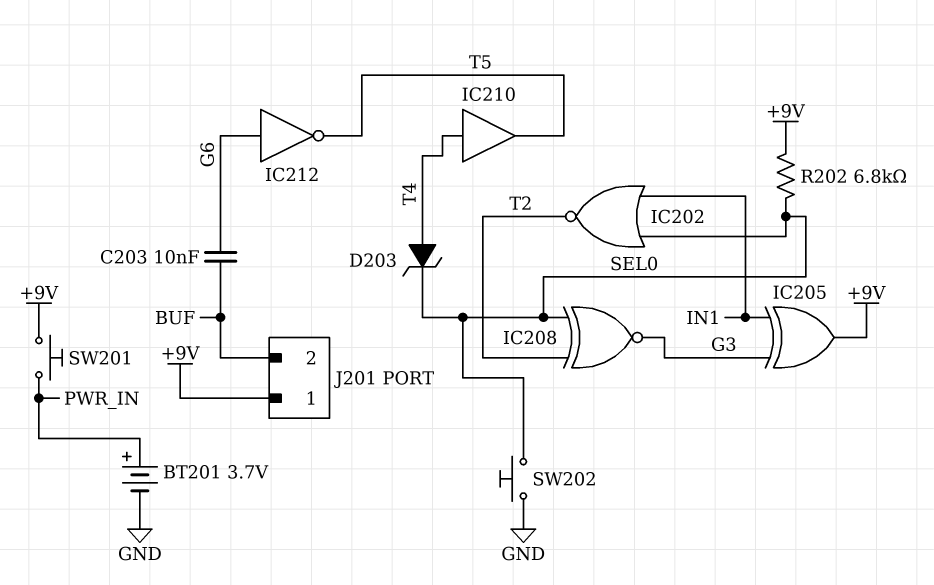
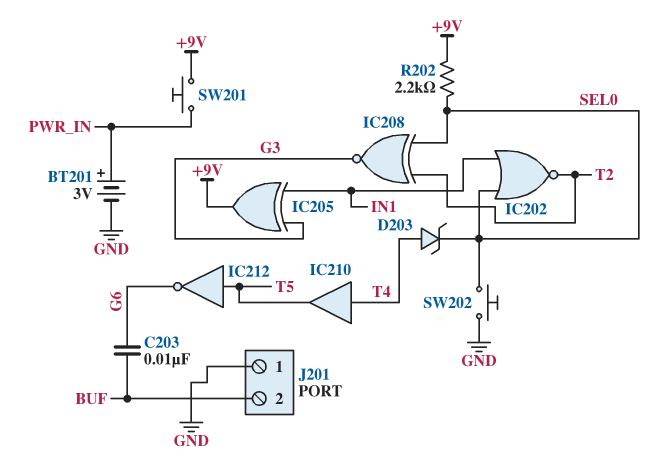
BT201: 3.7V (plus PWR_IN, minus GND) -> 3V (plus PWR_IN, minus GND)
IC212: NOT (in G6, out T5) -> NOT (in T5, out G6)
J201 pin 1: +9V -> GND
R202: 6.8k (+9V, SEL0) -> 2.2k (+9V, SEL0)

